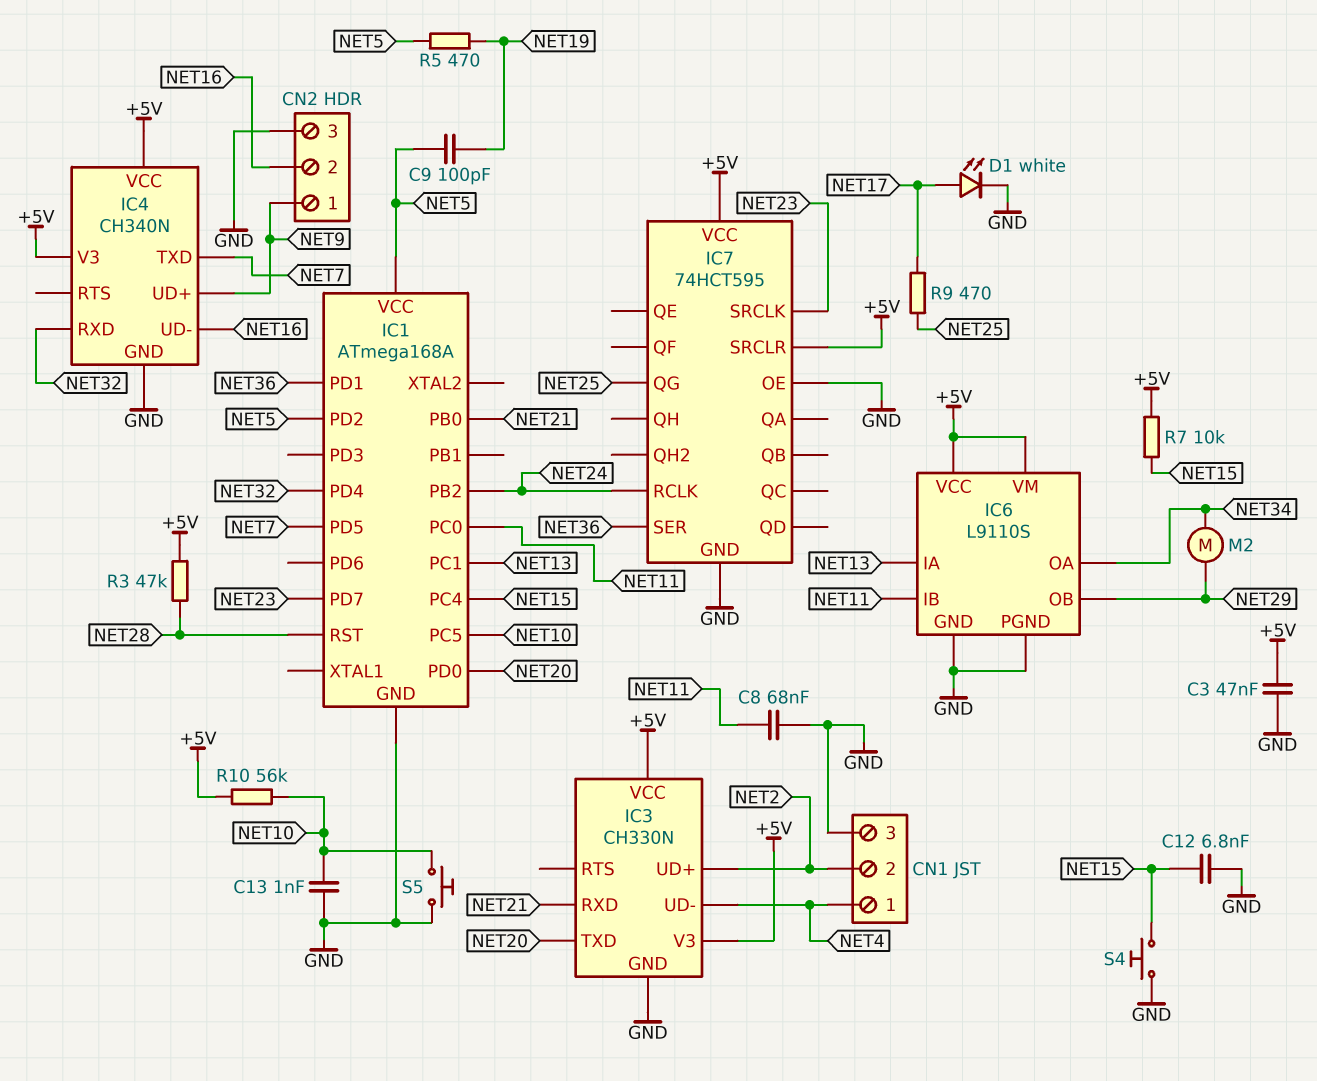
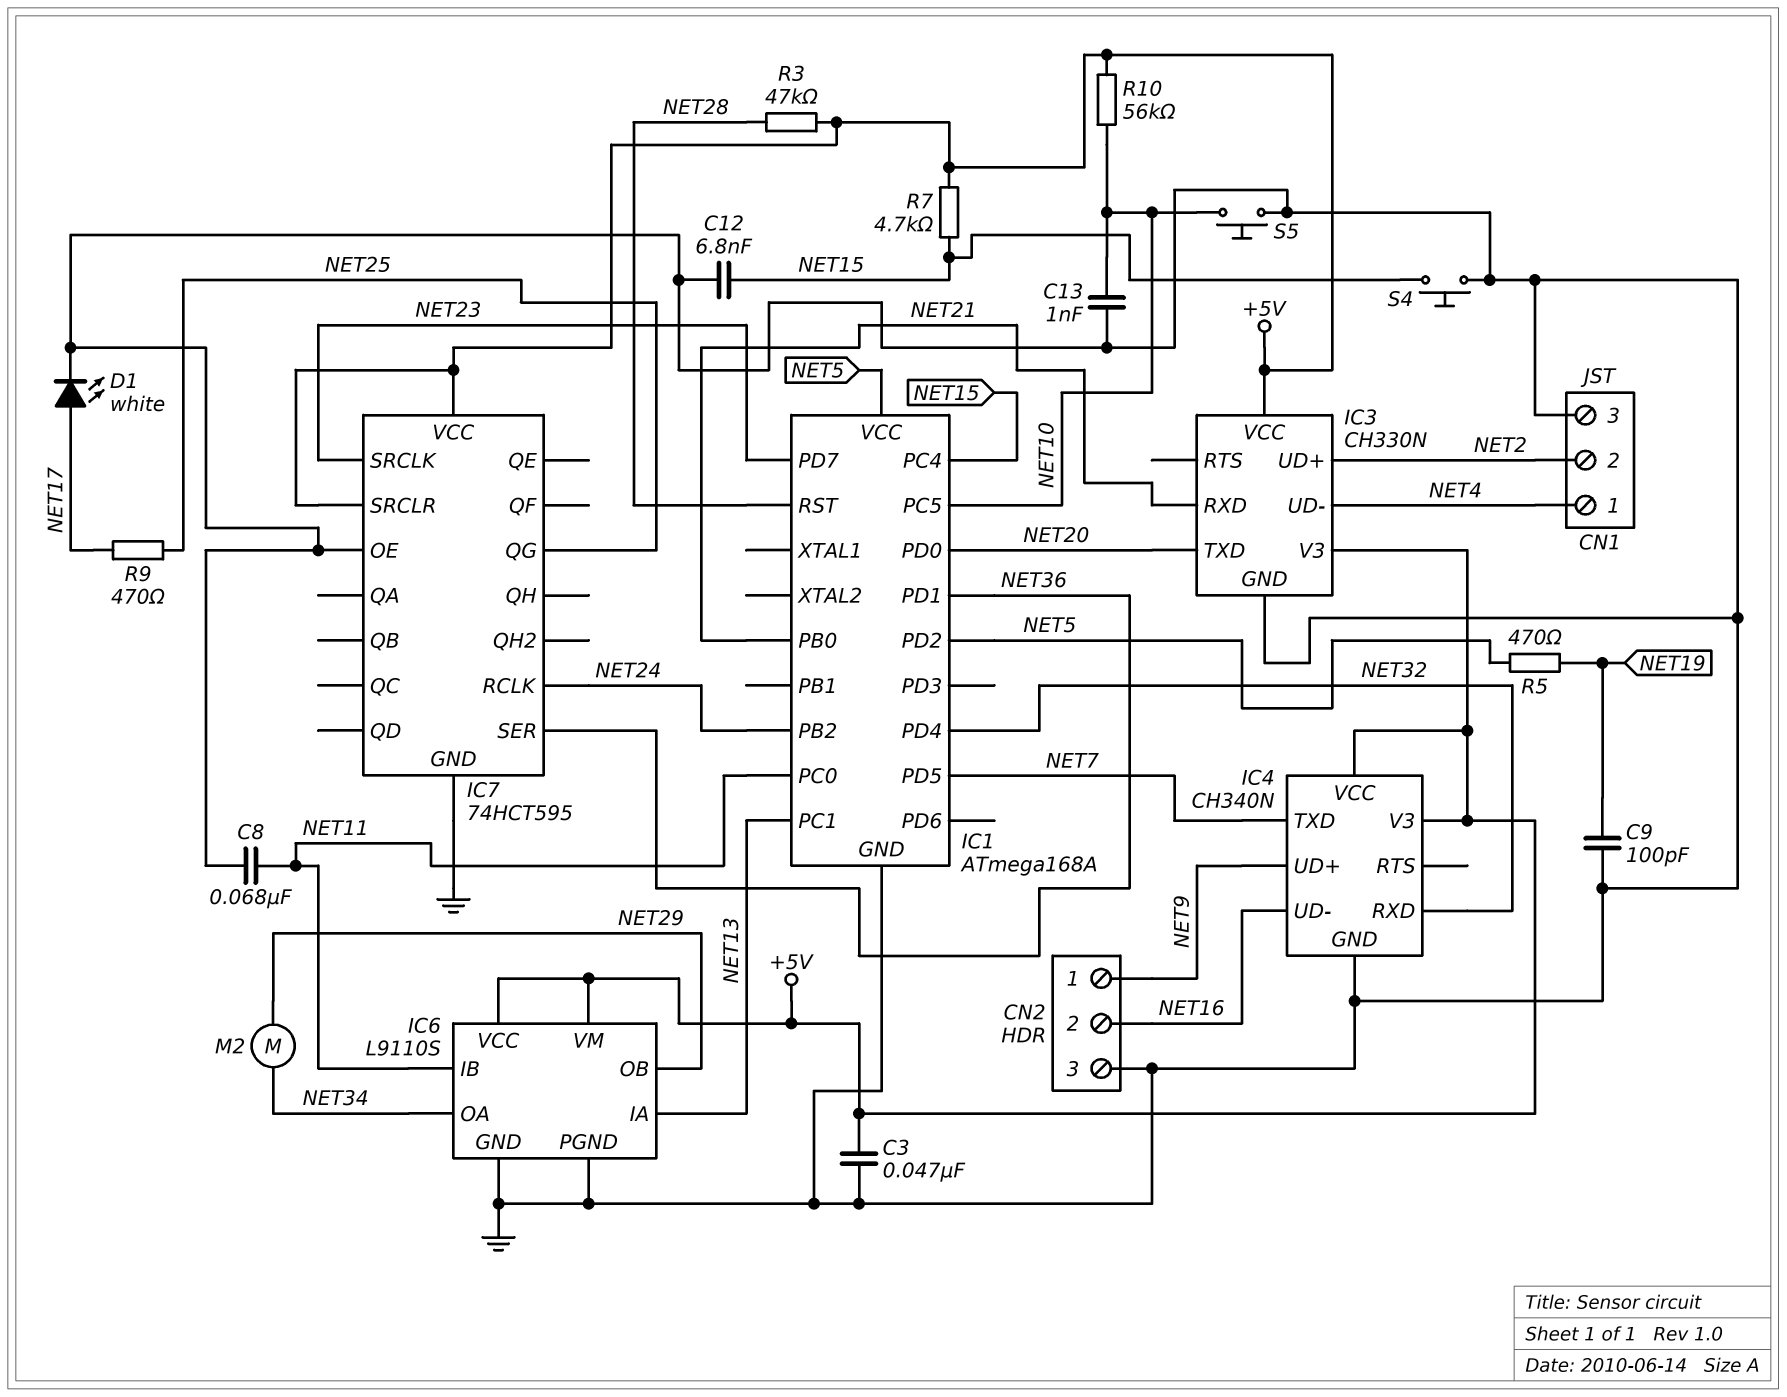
C9: 100pF (NET5, NET19) -> 100pF (GND, NET19)
R7: 10k (+5V, NET15) -> 4.7k (+5V, NET15)

